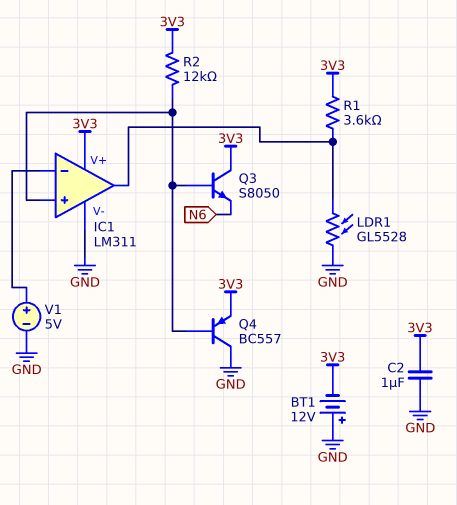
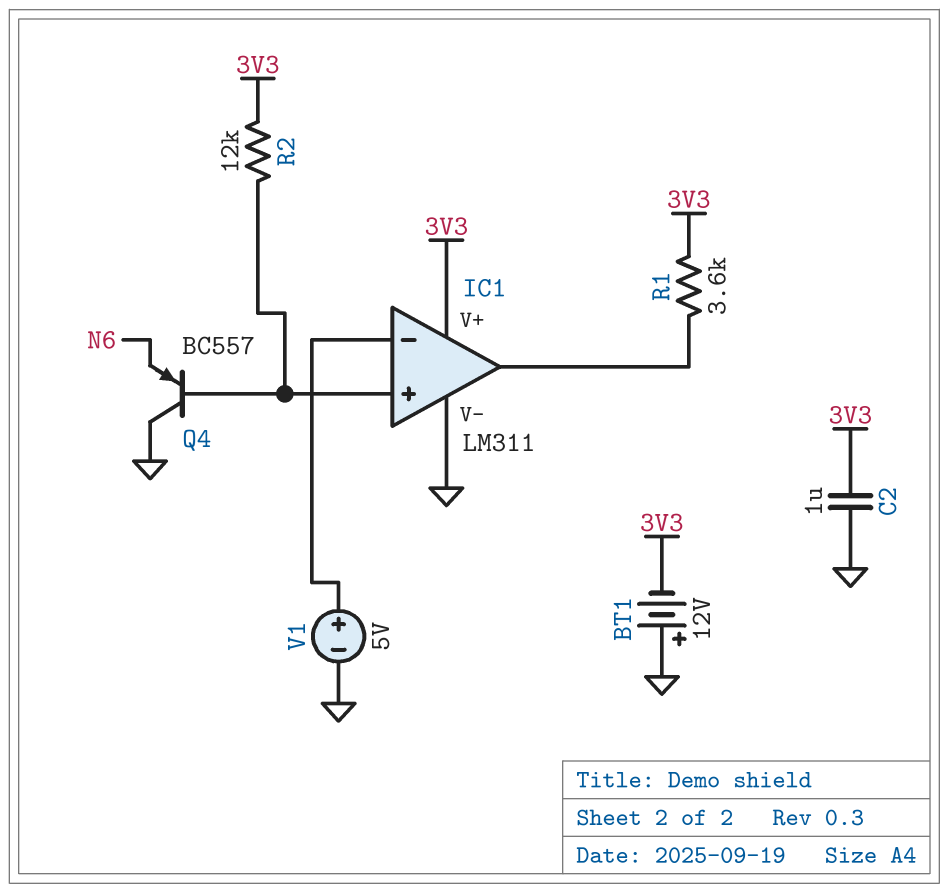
LDR1: GL5528 (GND, IC1/out) -> none
Q3: NPN S8050 (B IC1/in+, C 3V3, E N6) -> none
Q4: PNP BC557 (B IC1/in+, C GND, E 3V3) -> PNP BC557 (B IC1/in+, C GND, E N6)

